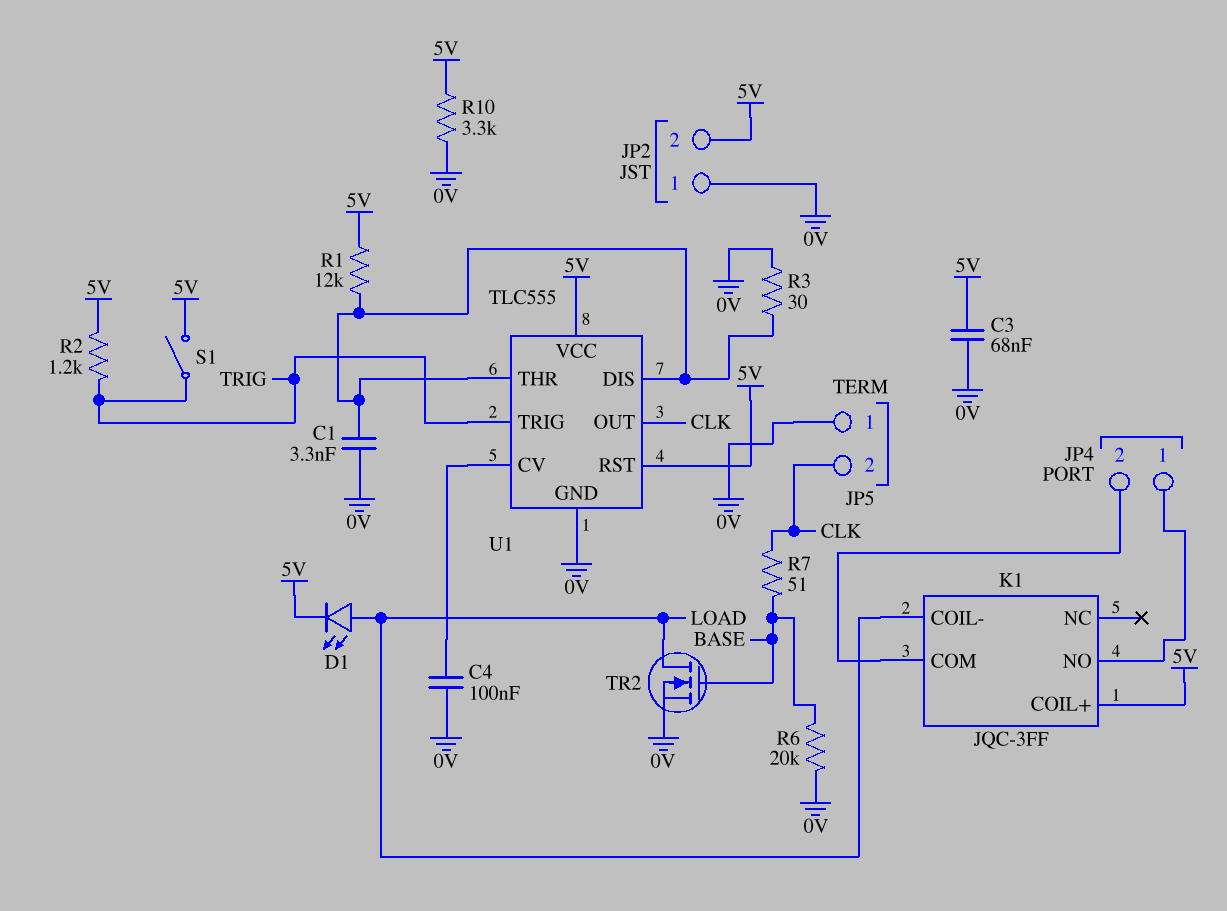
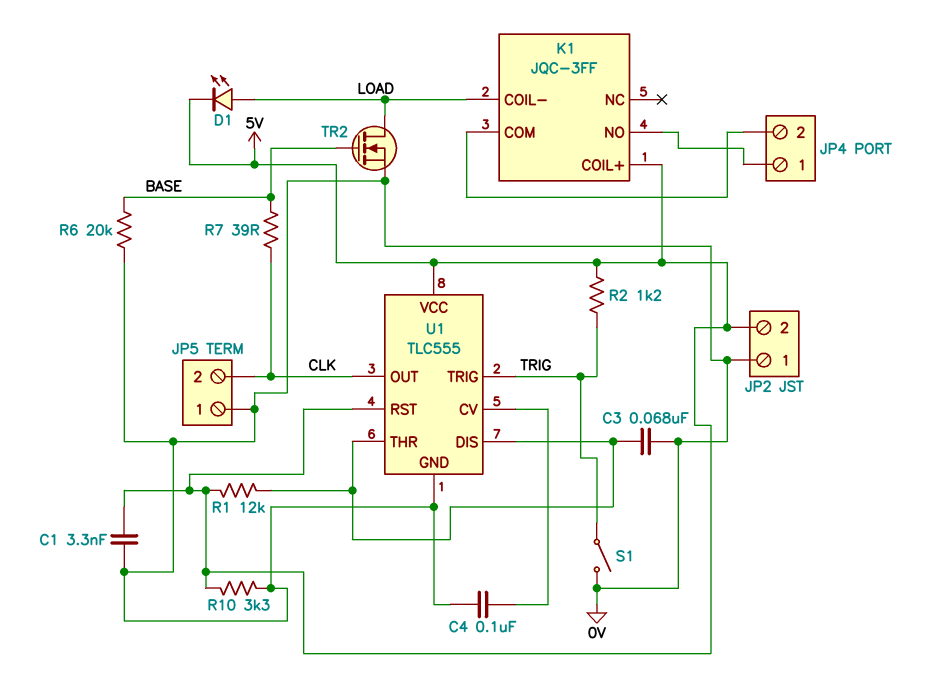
C1: 3.3nF (0V, U1/DIS) -> 3.3nF (0V, 5V)
C3: 68nF (0V, 5V) -> 68nF (0V, U1/DIS)
R3: 30 (0V, U1/DIS) -> none
R7: 51 (BASE, CLK) -> 39 (BASE, CLK)
S1: switch (5V, TRIG) -> switch (0V, TRIG)

